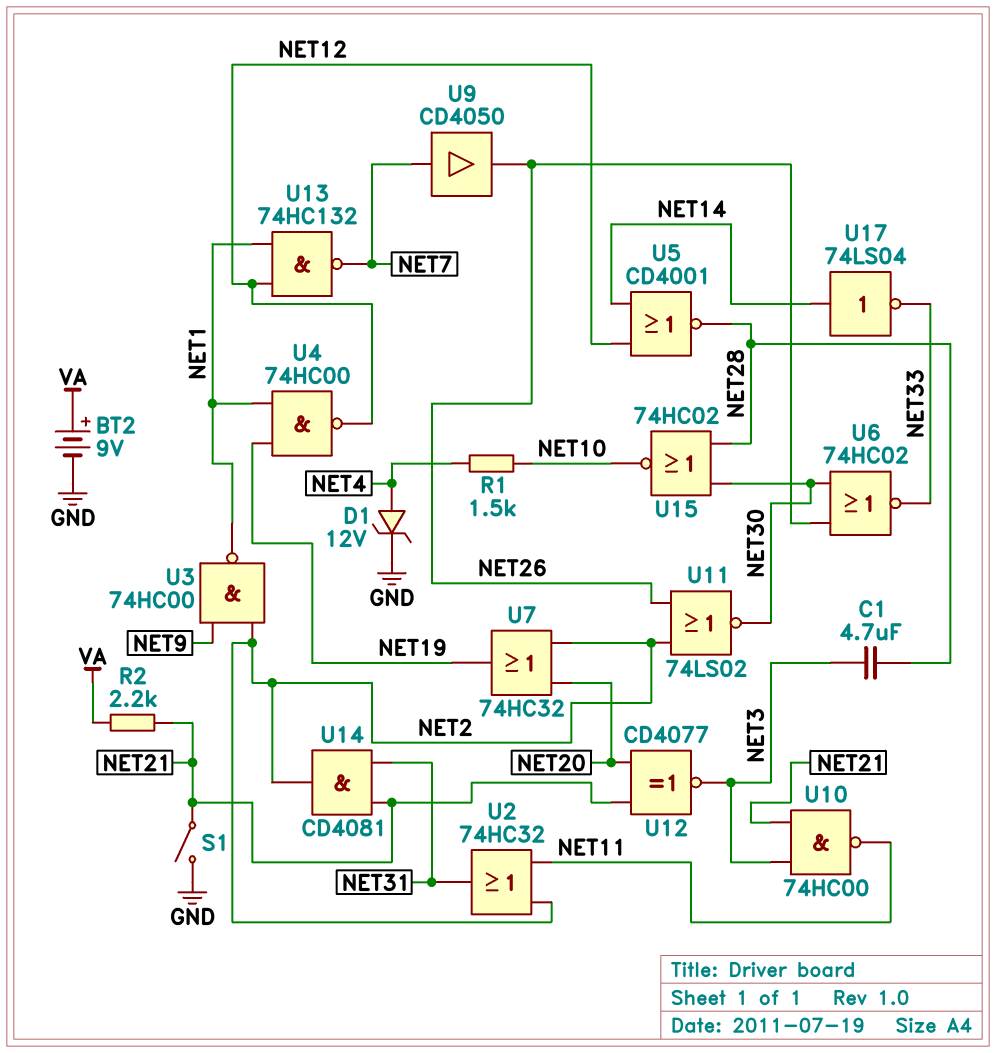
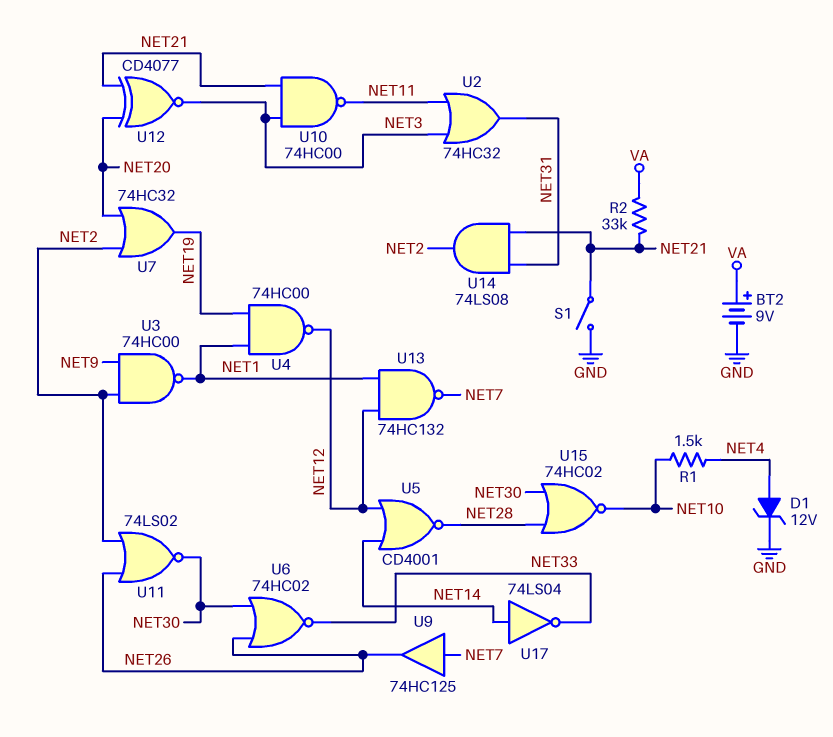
C1: 4.7uF (NET3, NET28) -> none
R2: 2.2k (NET21, VA) -> 33k (NET21, VA)
U2: OR 74HC32 (in NET2, in NET11, out NET31) -> OR 74HC32 (in NET3, in NET11, out NET31)
U9: buffer CD4050 (in NET7, out NET26) -> buffer 74HC125 (in NET7, out NET26)
U14: AND CD4081 (in NET21, in NET31, out NET2) -> AND 74LS08 (in NET21, in NET31, out NET2)

